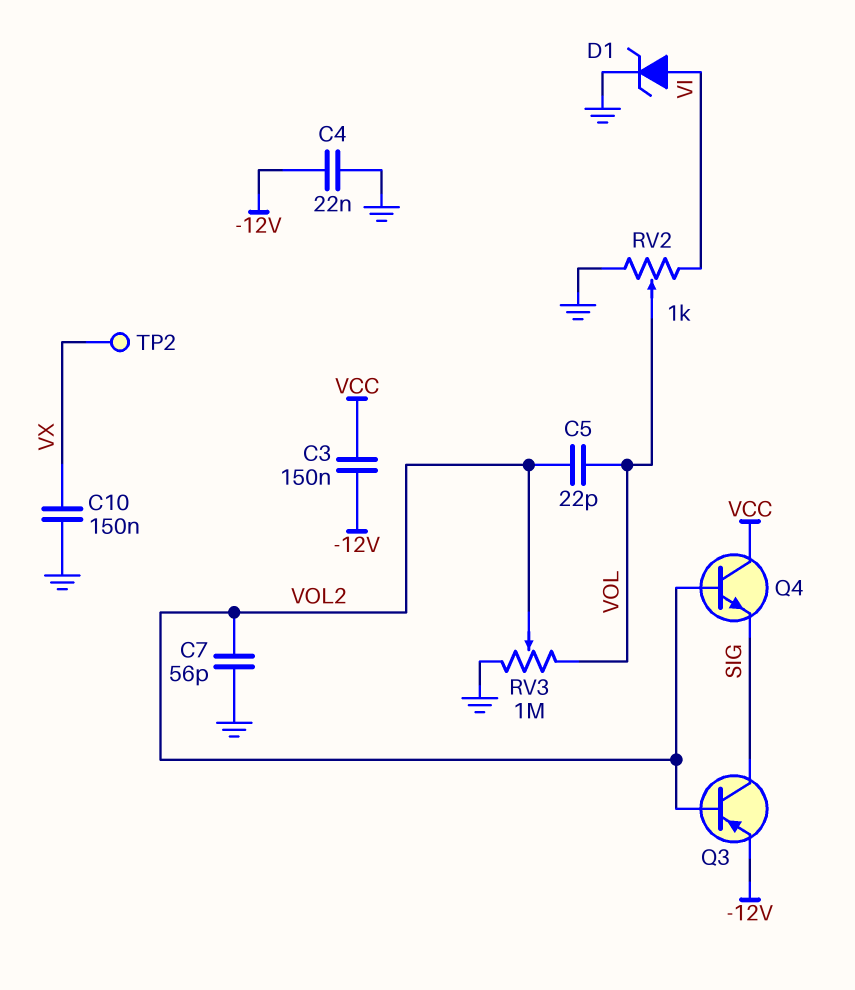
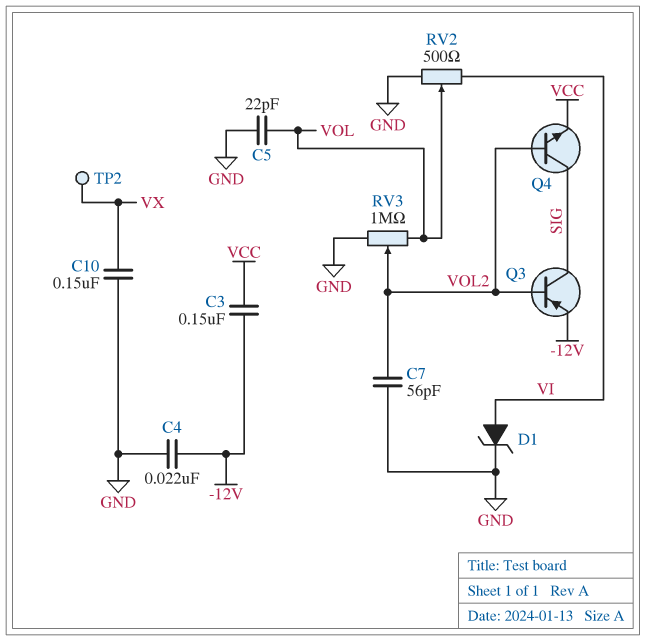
C5: 22pF (VOL, VOL2) -> 22pF (GND, VOL)
Q4: NPN (B VOL2, C VCC, E SIG) -> NPN (B VOL2, C SIG, E VCC)
RV2: 1k (GND, VI, wiper VOL) -> 500 (GND, VI, wiper VOL)

